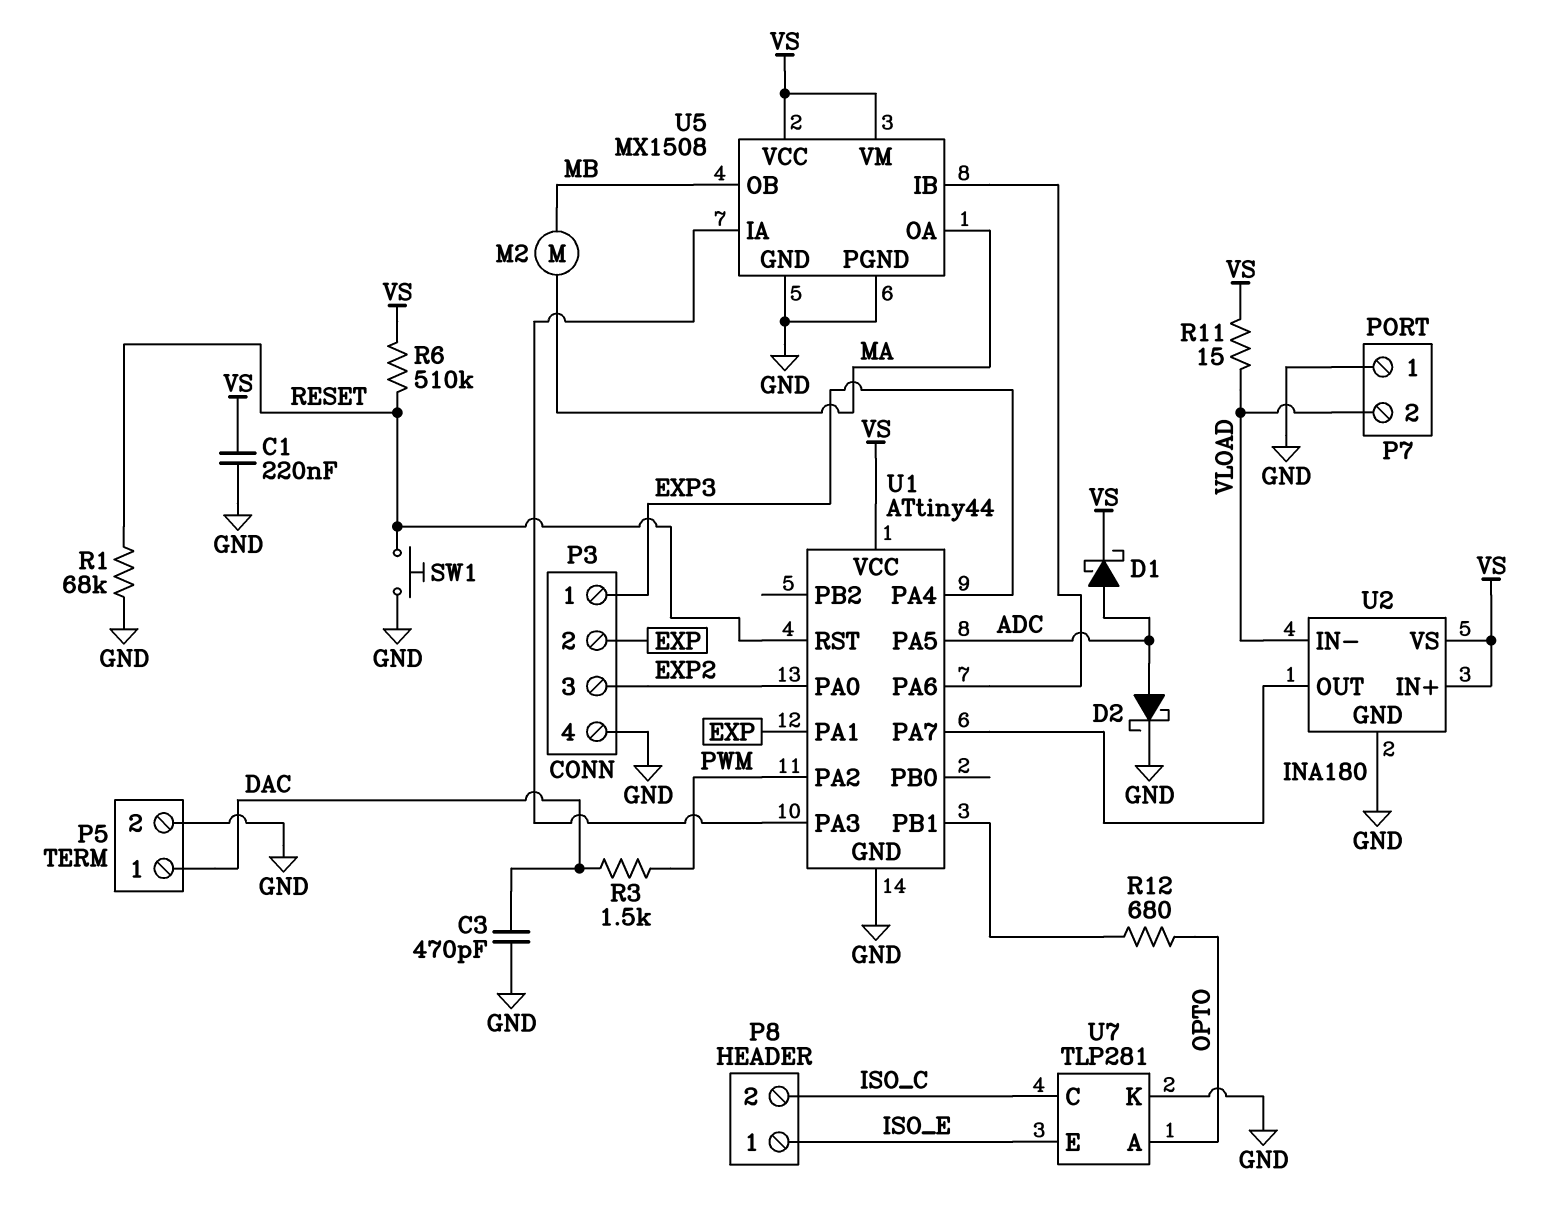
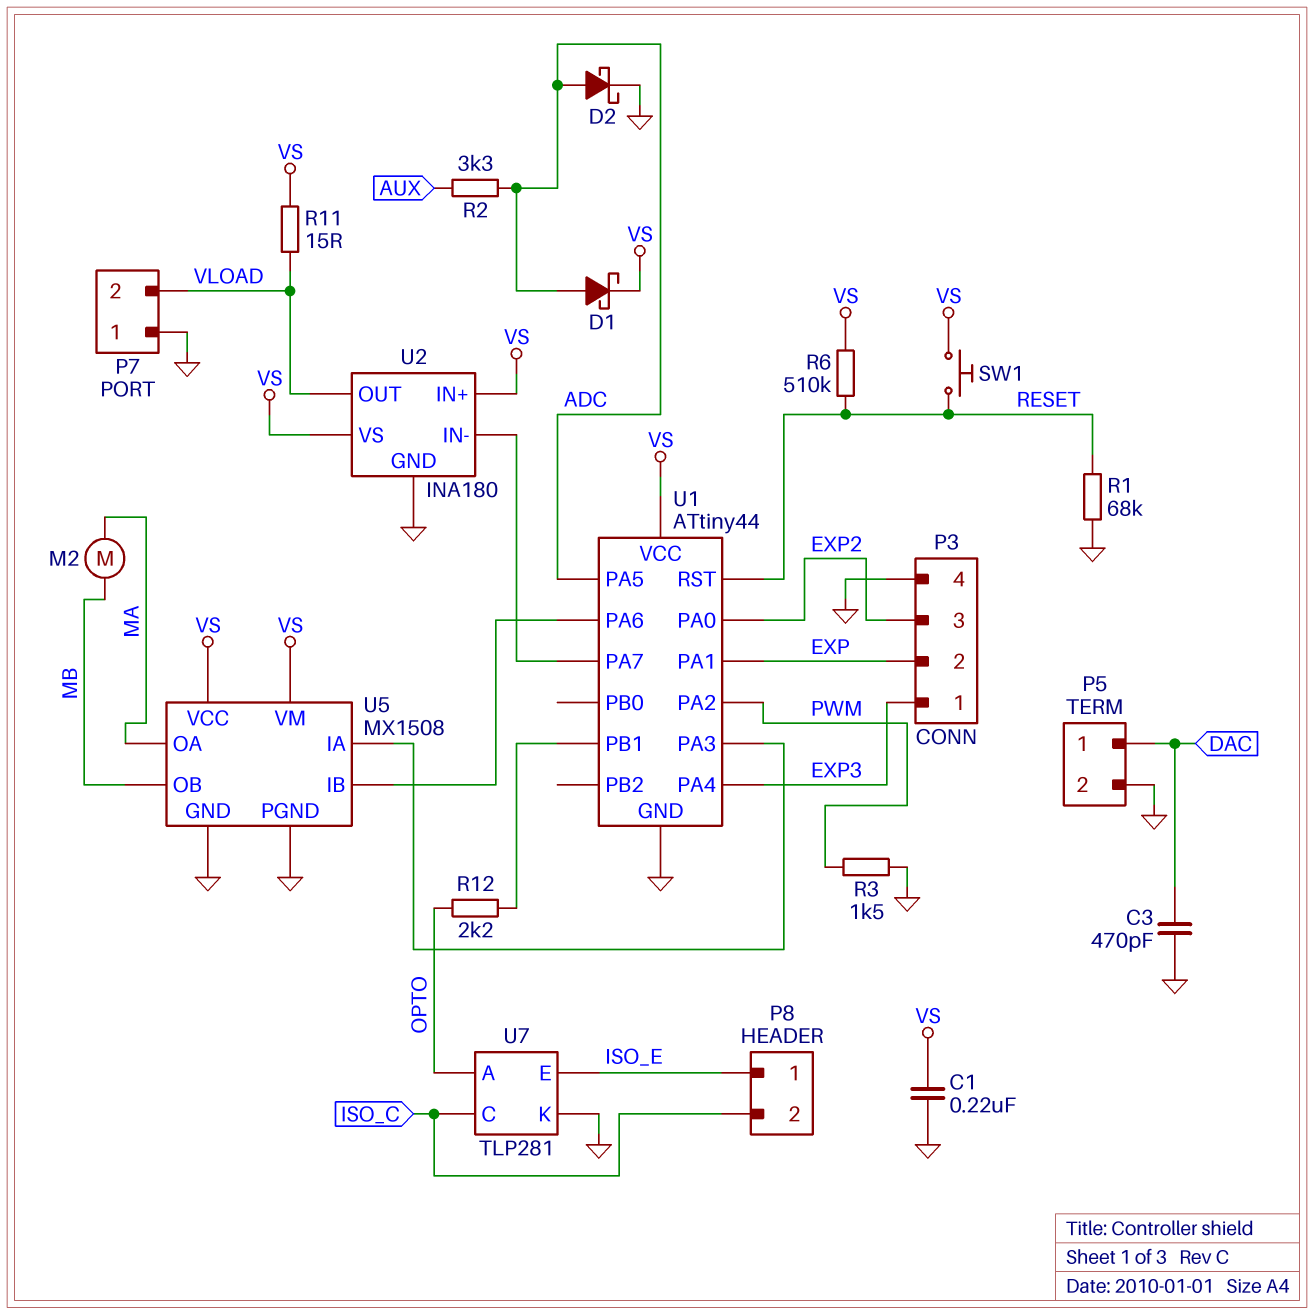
R2: none -> 3.3k (ADC, AUX)
R3: 1.5k (DAC, PWM) -> 1.5k (GND, PWM)
R12: 680 (OPTO, U1/PB1) -> 2.2k (OPTO, U1/PB1)
SW1: button (GND, RESET) -> button (RESET, VS)
U2 pin IN-: VLOAD -> U1/PA7
U2 pin OUT: U1/PA7 -> VLOAD

